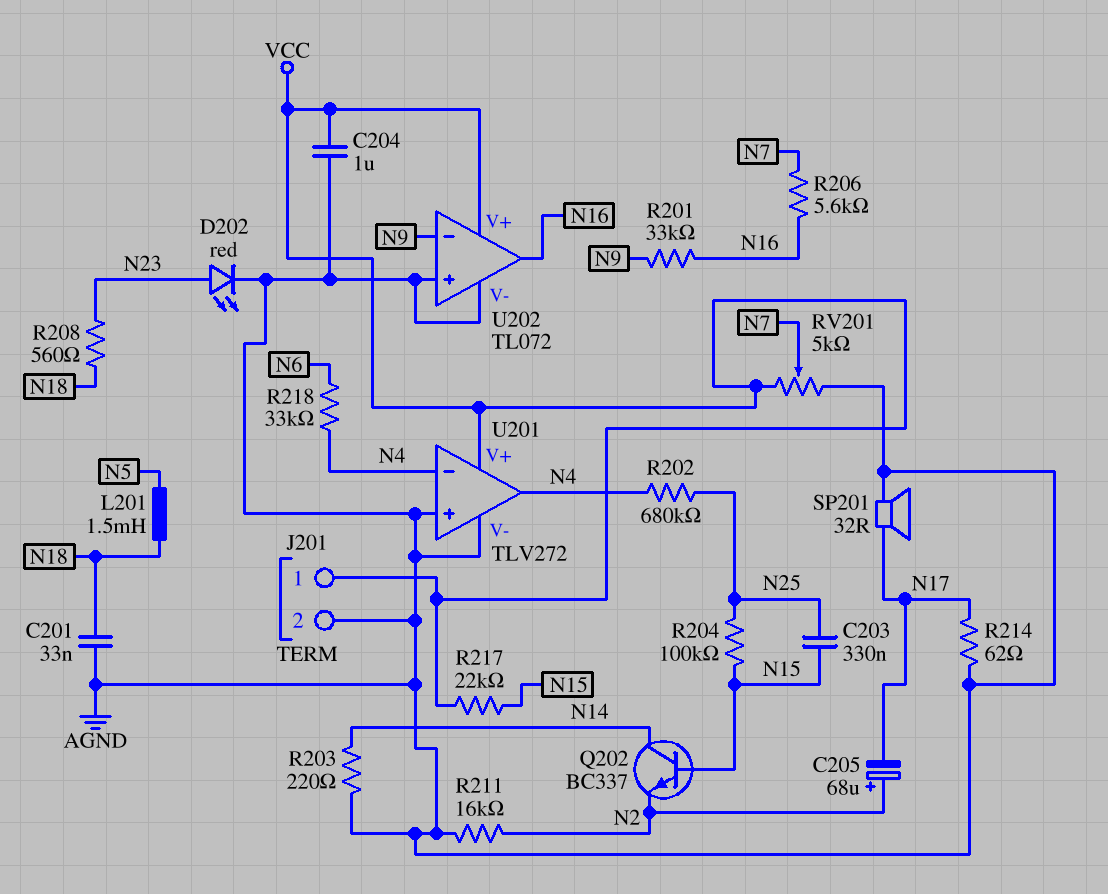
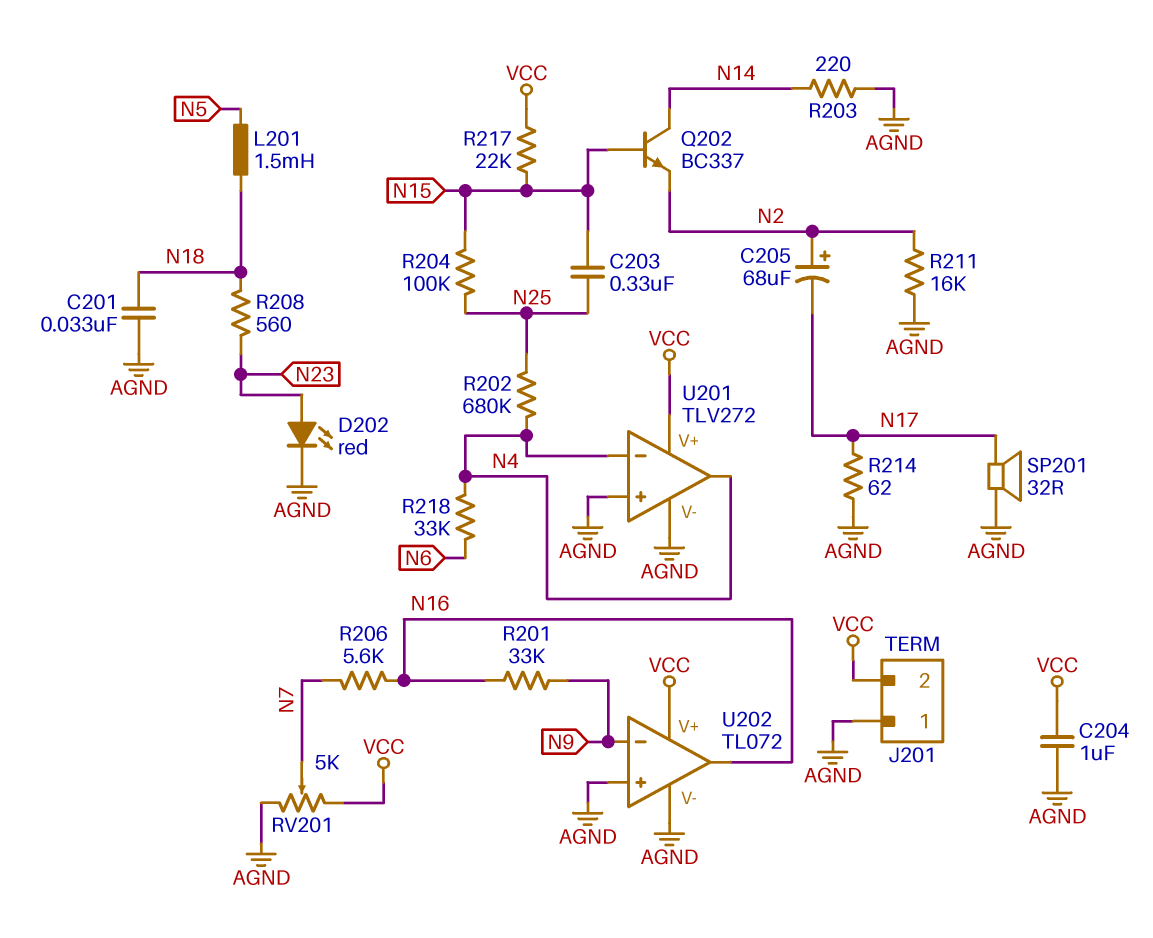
J201 pin 1: VCC -> AGND
J201 pin 2: AGND -> VCC

